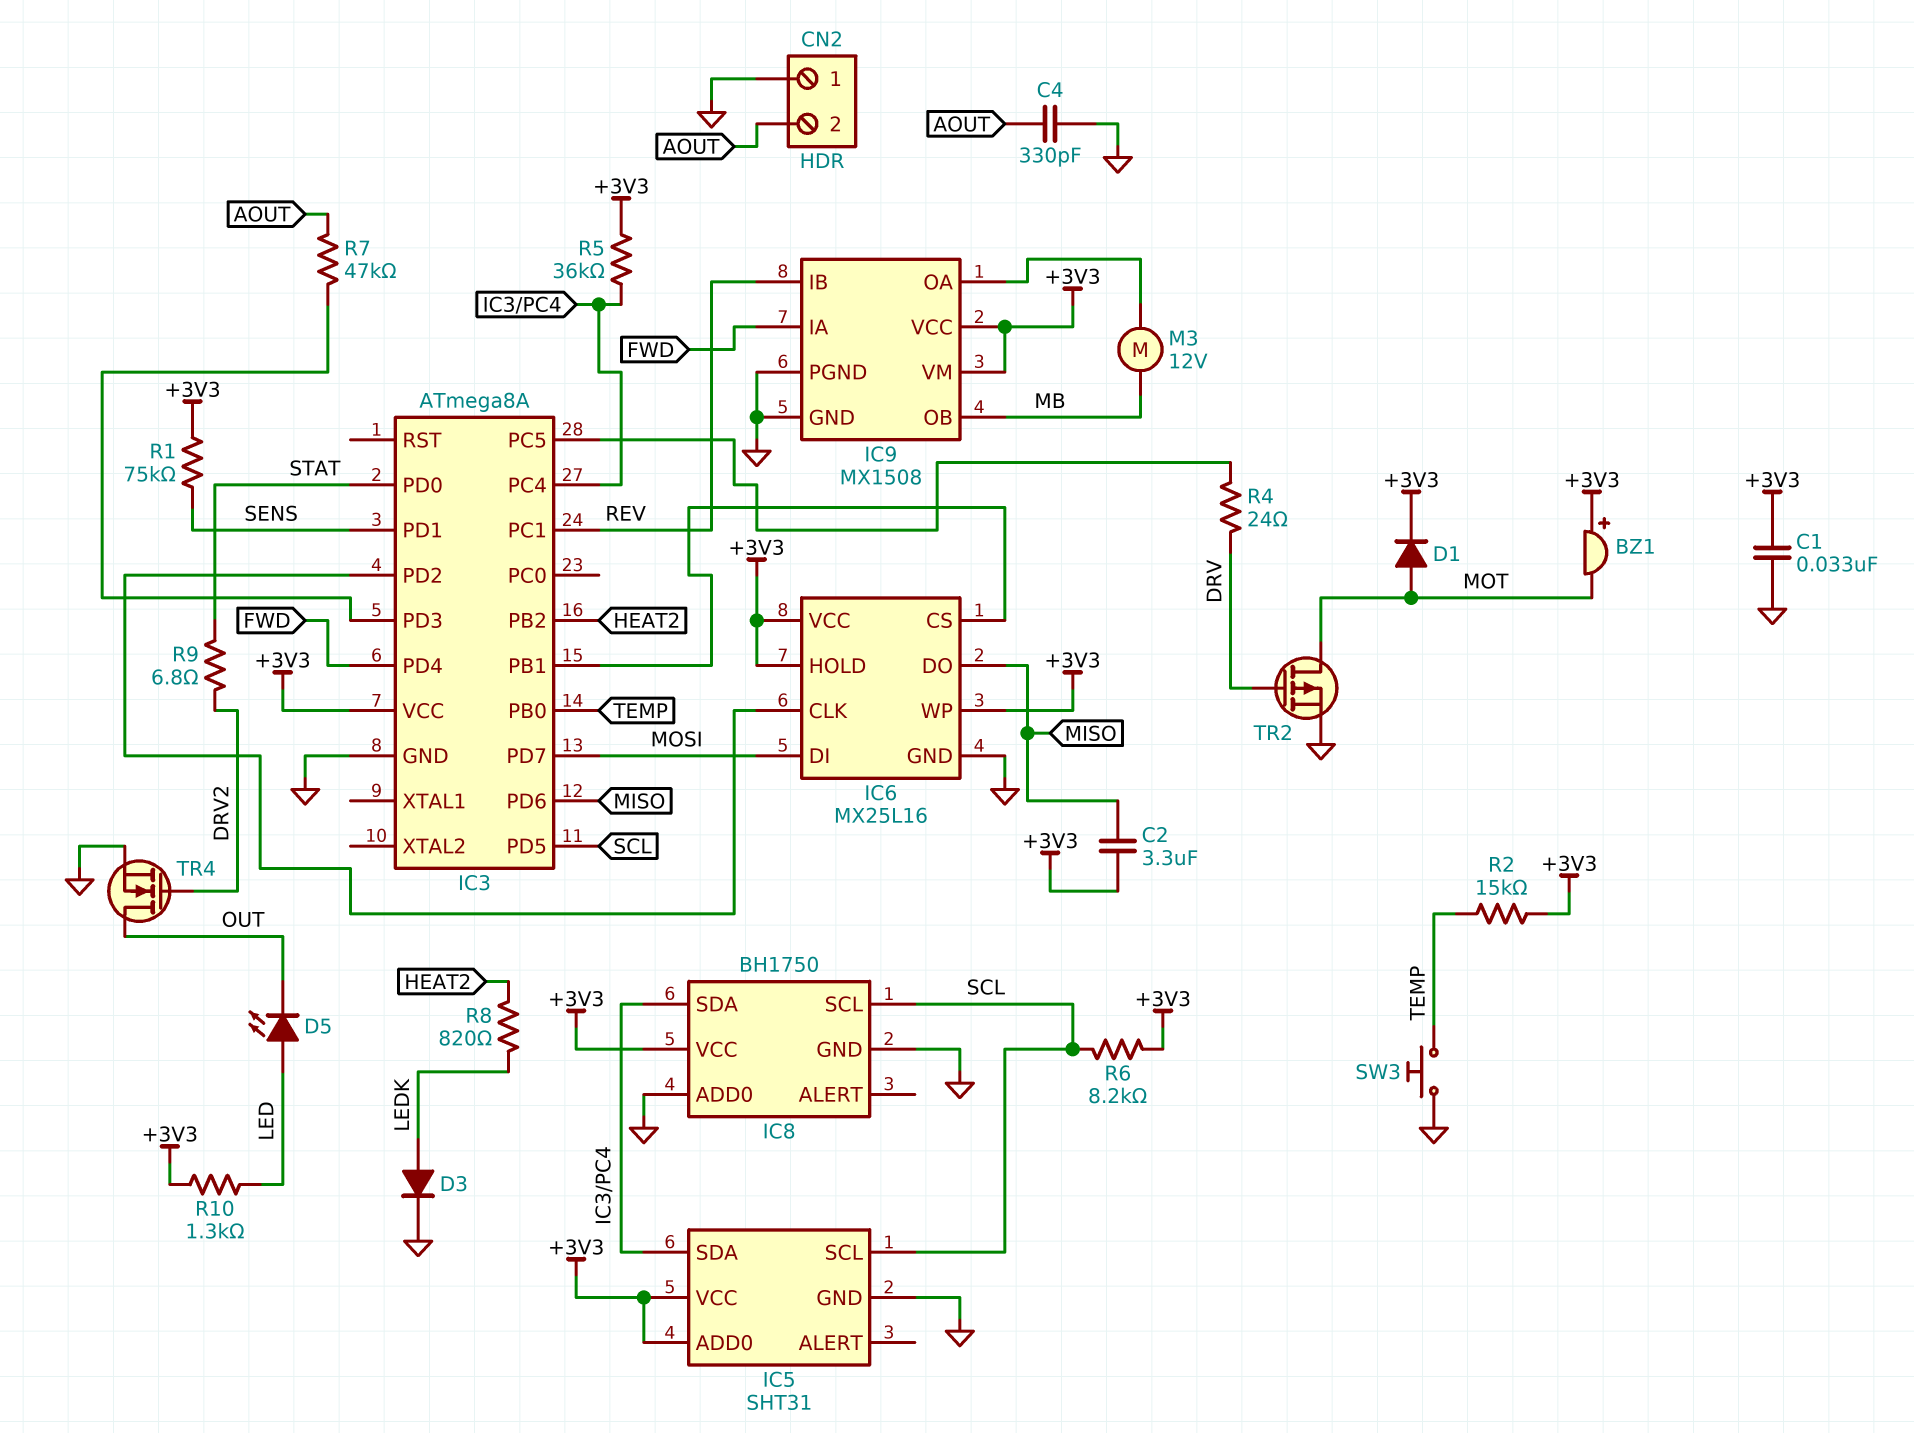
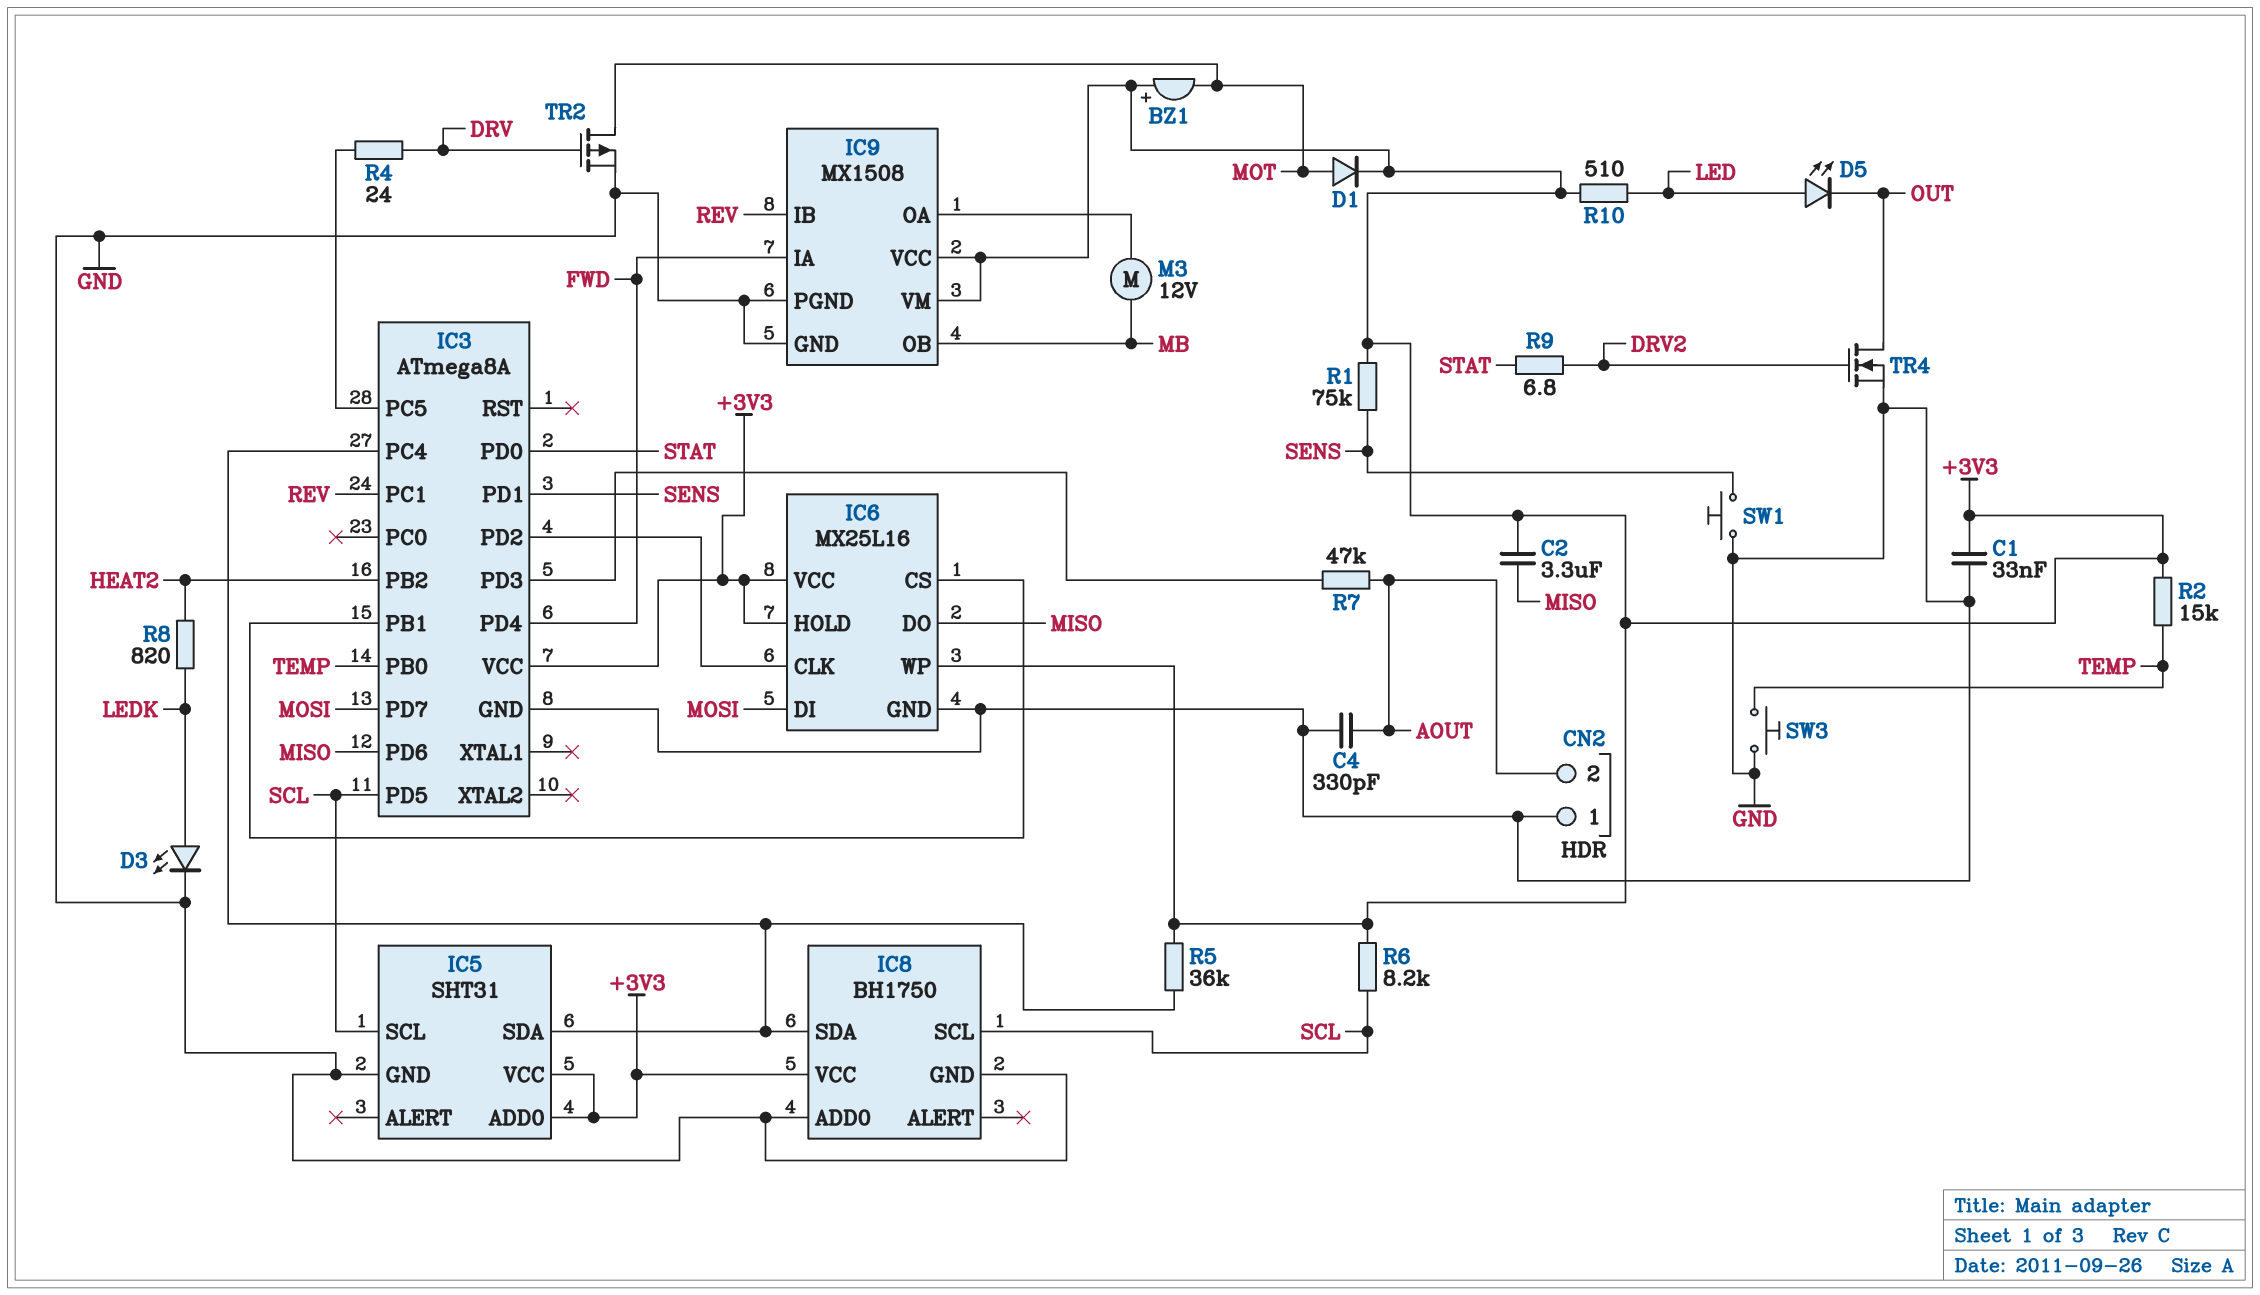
D3: diode (A LEDK, K GND) -> LED (A LEDK, K GND)
R10: 1.3k (+3V3, LED) -> 510 (+3V3, LED)
SW1: none -> button (GND, SENS)

